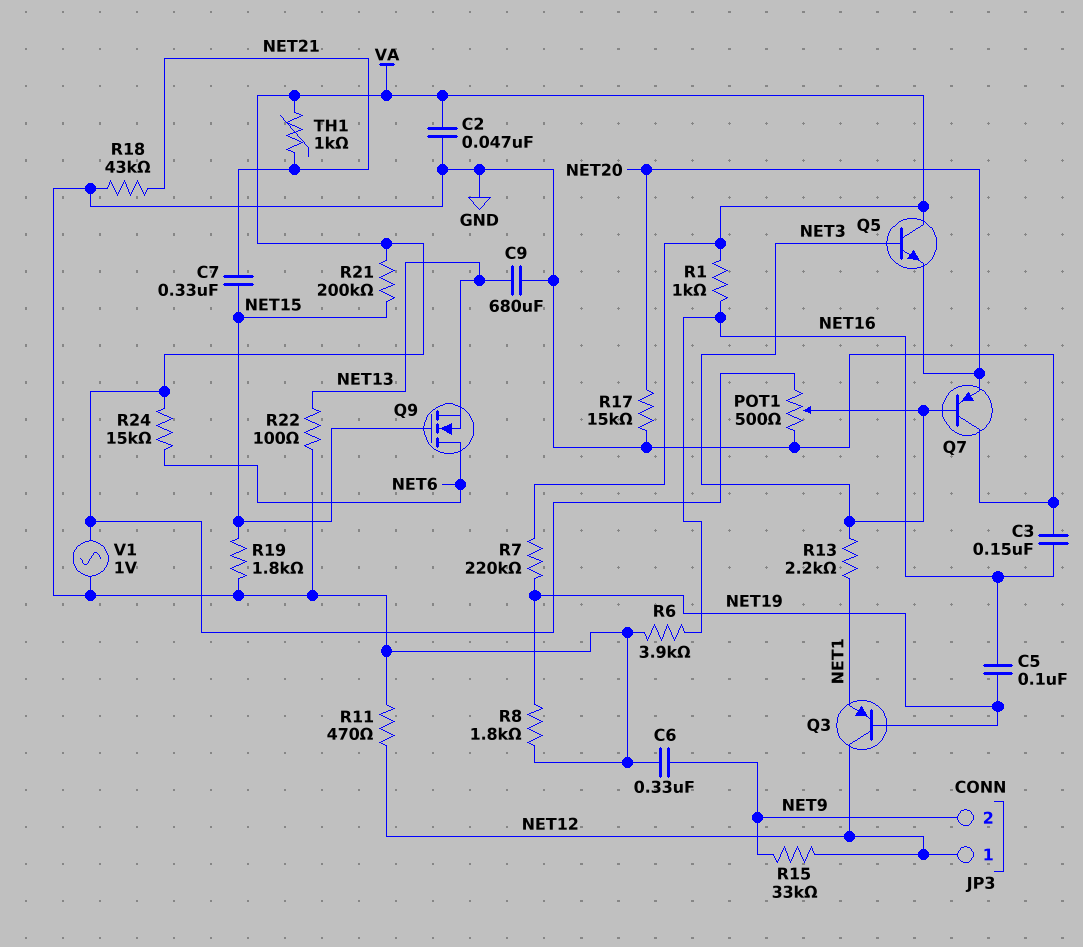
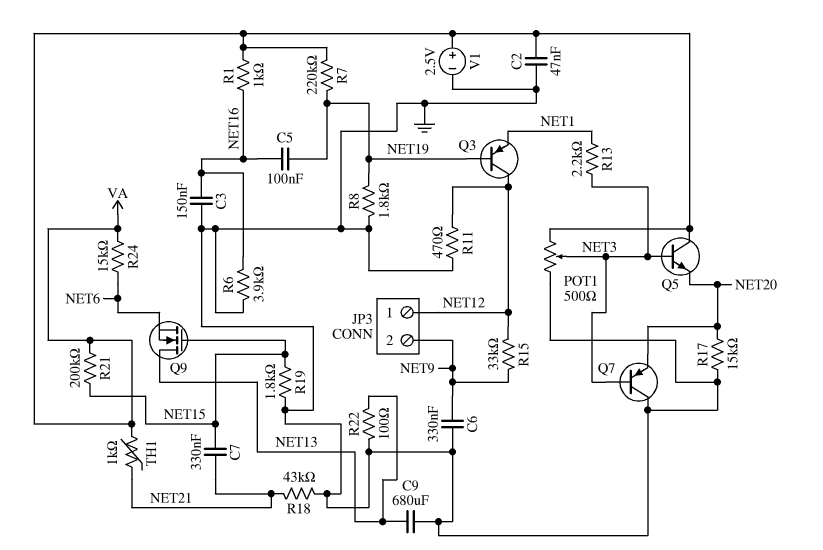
Q9: NMOS (G NET15, D NET6, S NET13) -> NMOS (G NET15, D NET13, S NET6)
V1: AC 1V (GND, VA) -> 2.5V (plus VA, minus GND)

